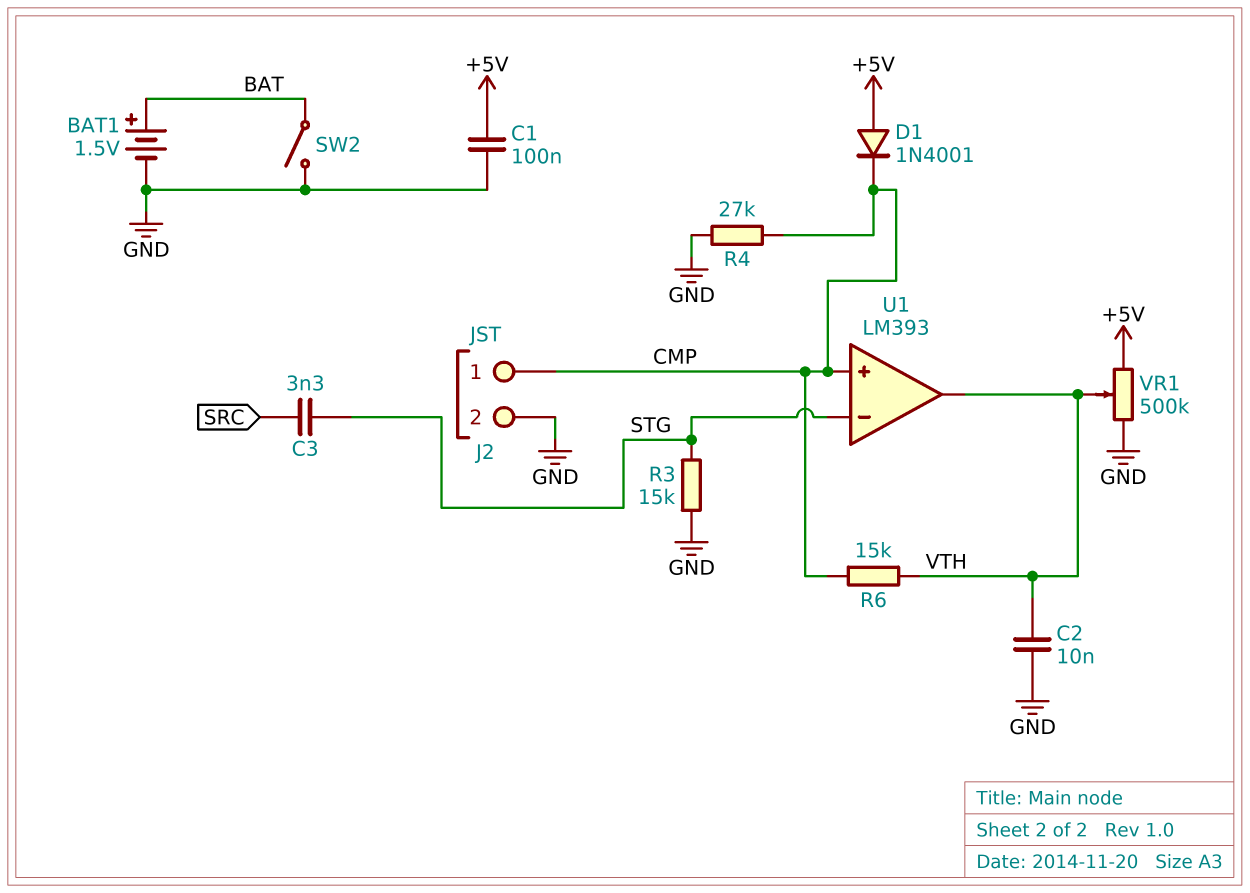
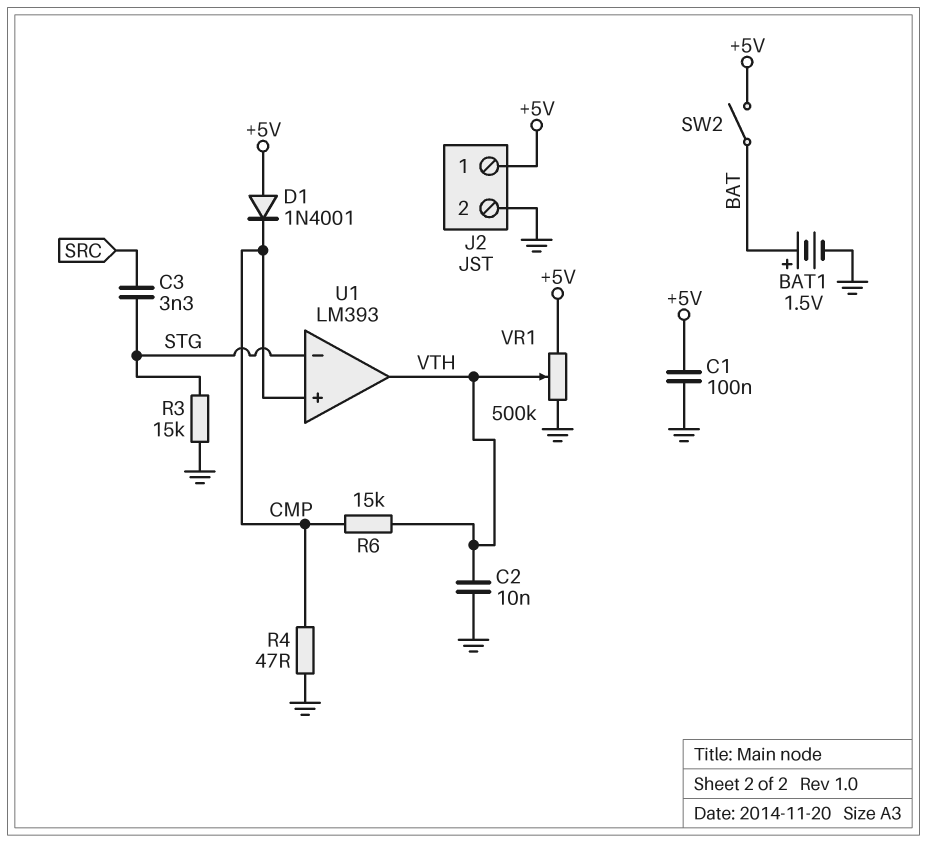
J2 pin 1: CMP -> +5V
R4: 27k (CMP, GND) -> 47 (CMP, GND)
SW2: switch (BAT, GND) -> switch (+5V, BAT)

